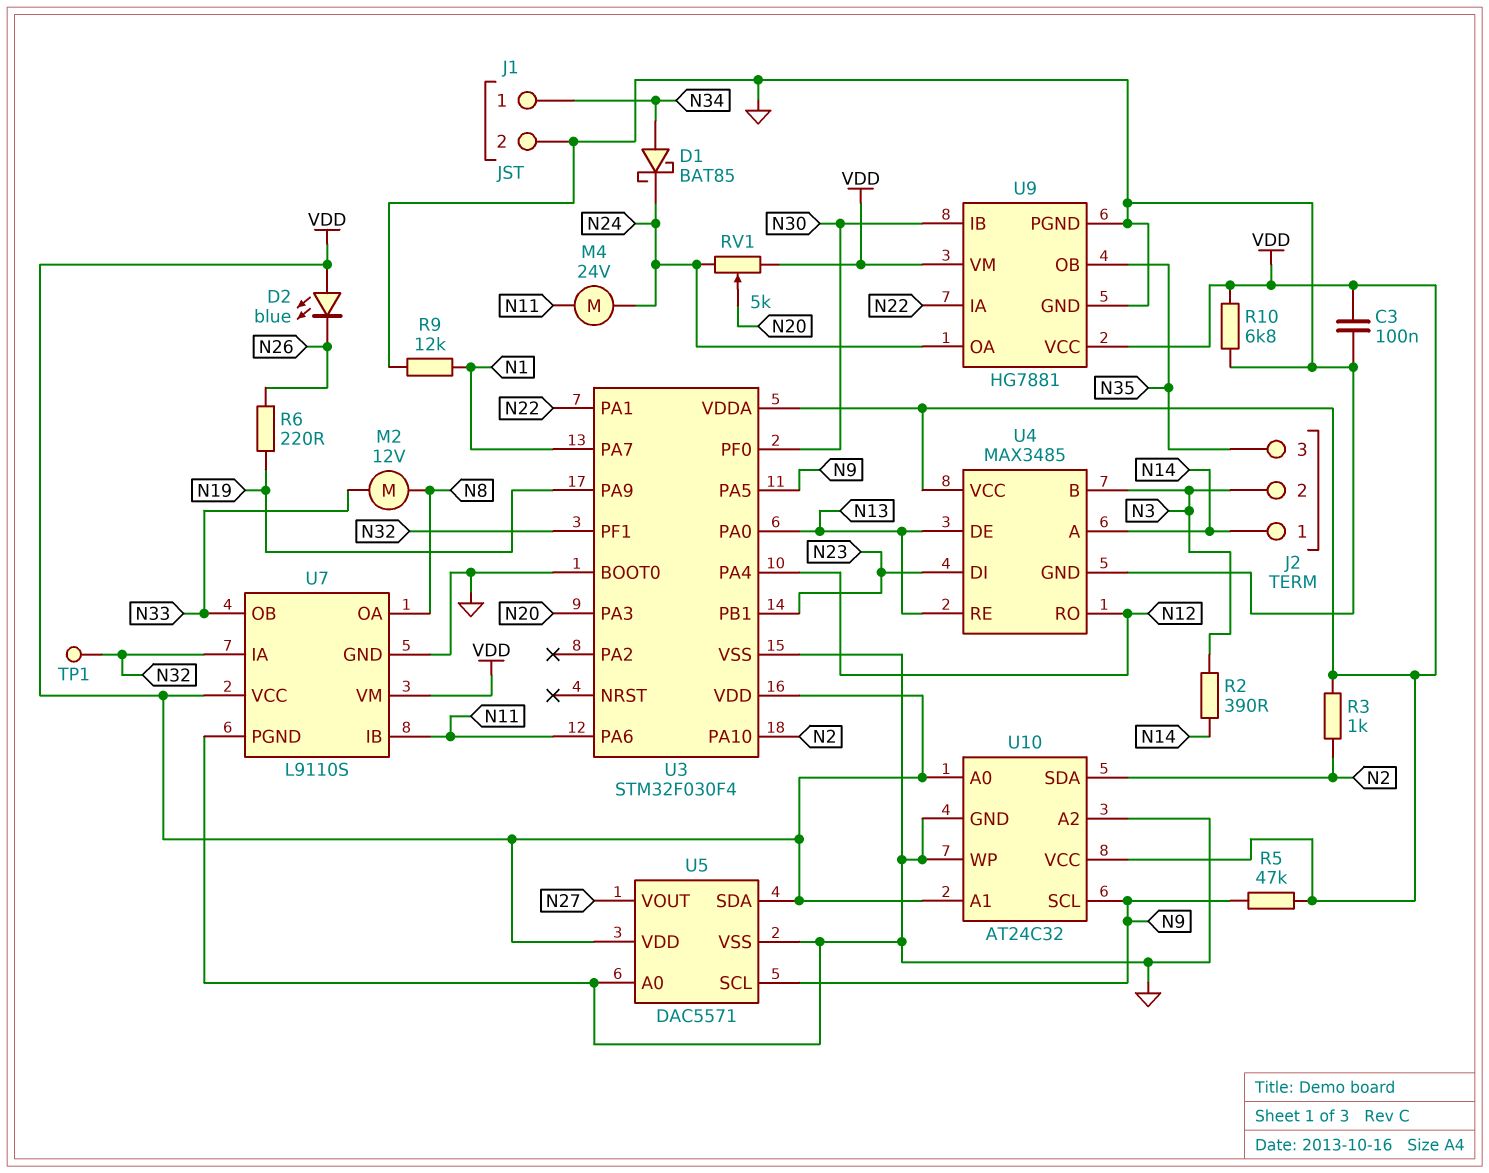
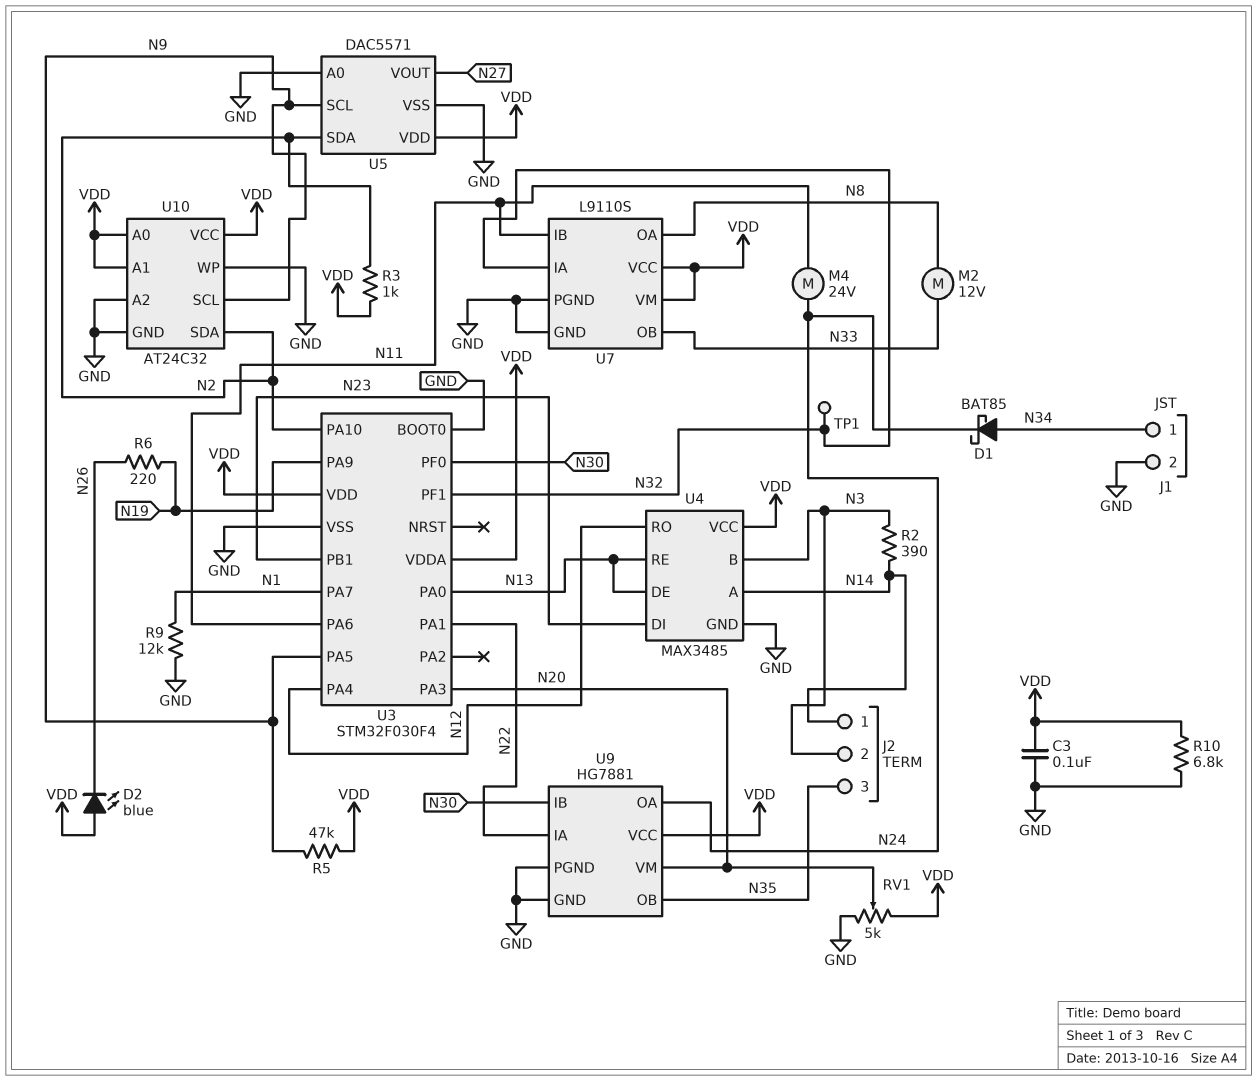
RV1: 5k (N24, VDD, wiper N20) -> 5k (GND, VDD, wiper N20)
U5 pin SDA: VDD -> N2
U9 pin VM: VDD -> N20

